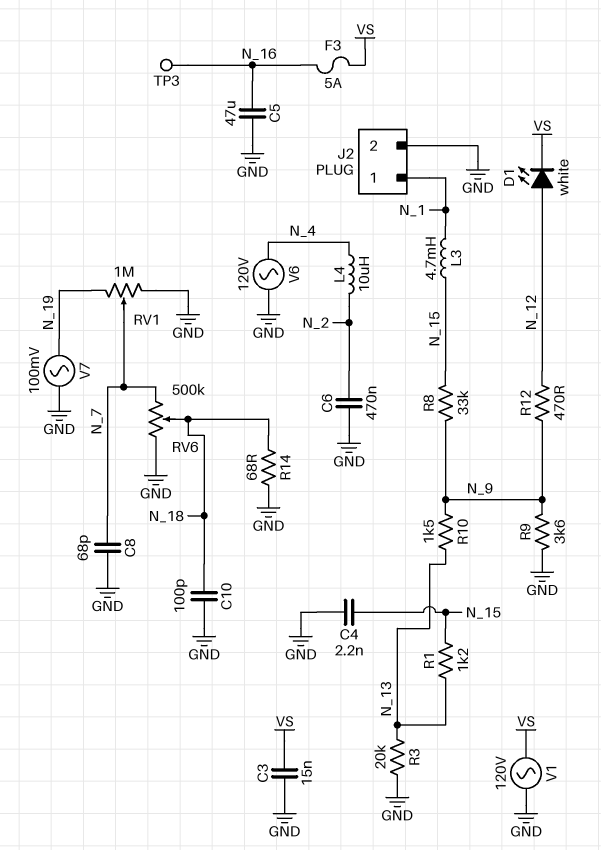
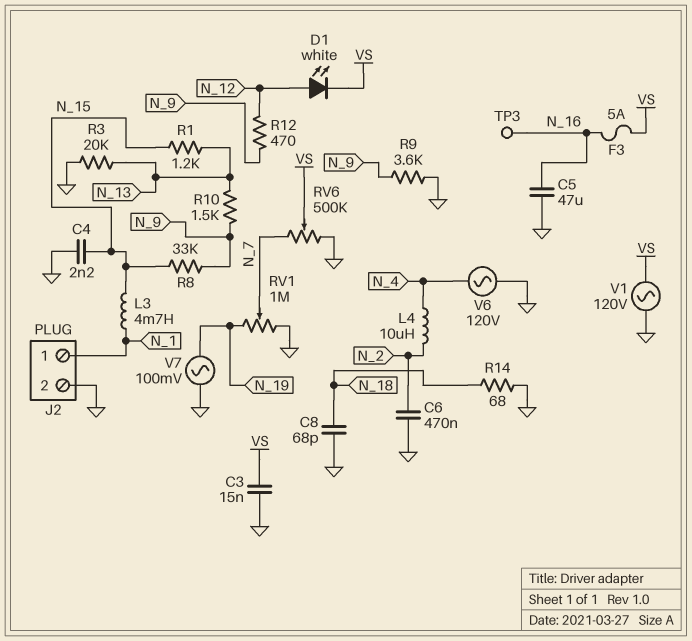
C8: 68pF (GND, N_7) -> 68pF (GND, N_18)
C10: 100pF (GND, N_18) -> none
RV6: 500k (GND, N_7, wiper N_18) -> 500k (GND, N_7, wiper VS)

